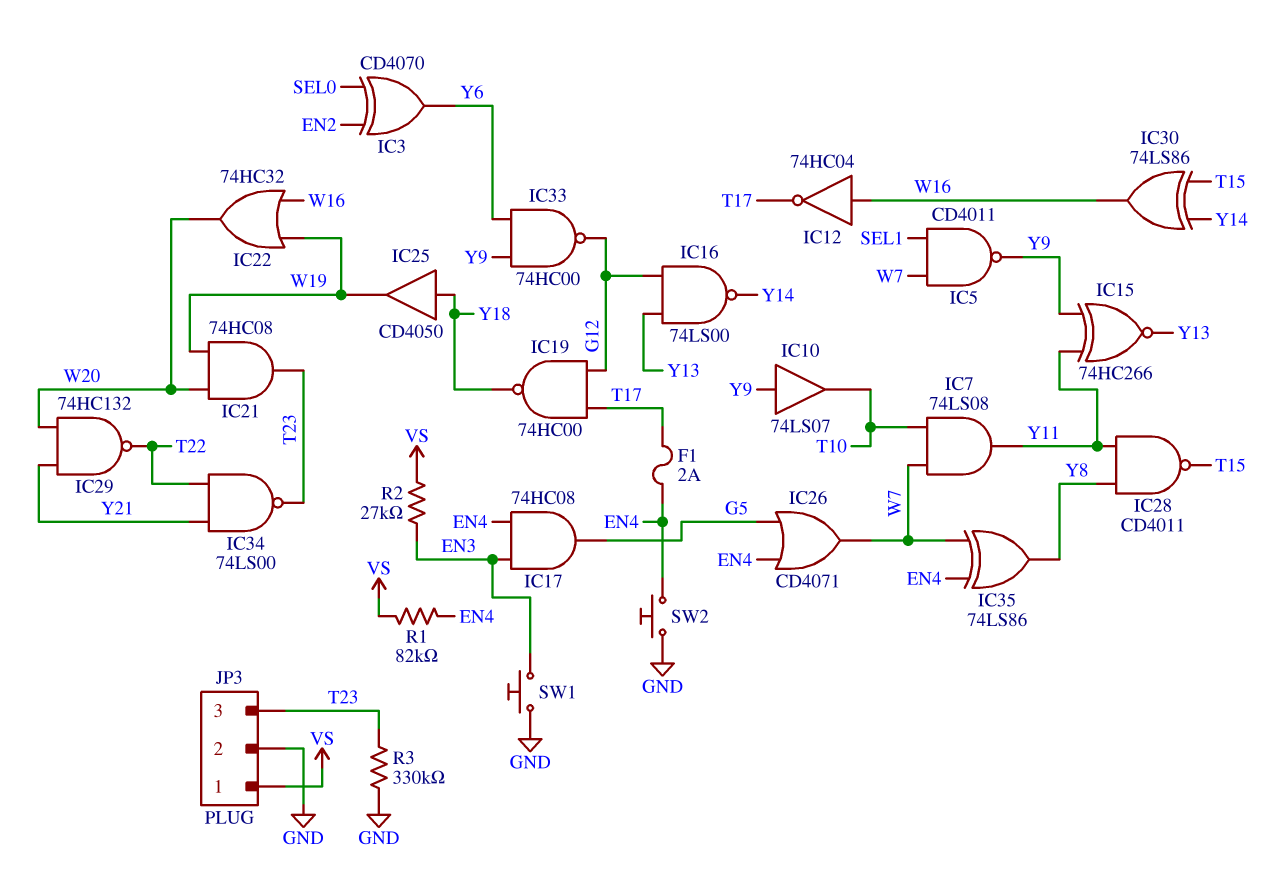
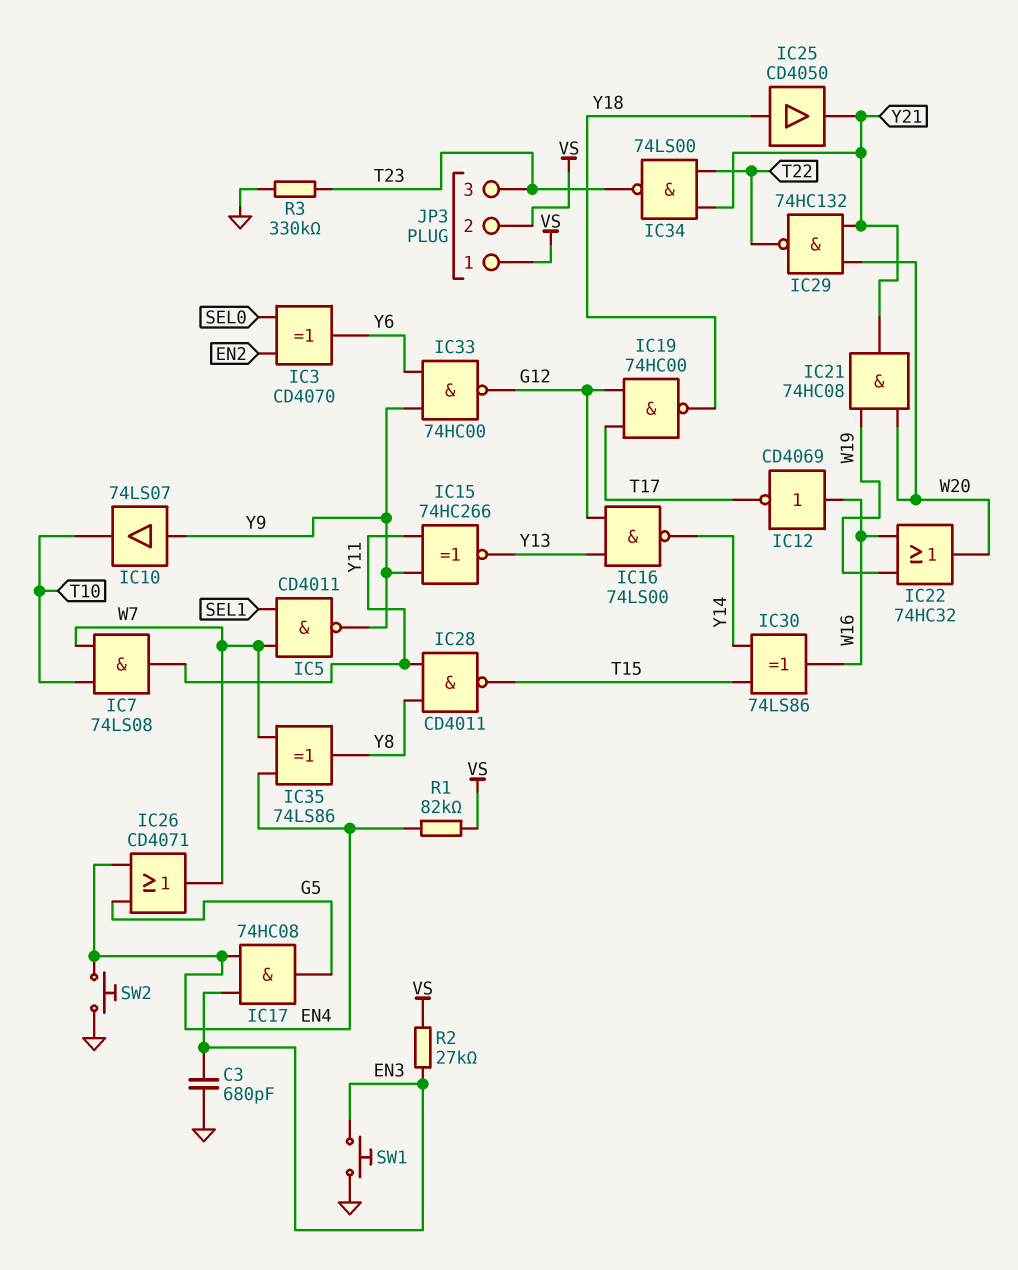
C3: none -> 680pF (EN3, GND)
F1: 2A (EN4, T17) -> none
IC12: NOT 74HC04 (in W16, out T17) -> NOT CD4069 (in W16, out T17)
IC21: AND 74HC08 (in W19, in W20, out T23) -> AND 74HC08 (in W19, in W20, out Y21)
IC25: buffer CD4050 (in Y18, out W19) -> buffer CD4050 (in Y18, out Y21)
JP3 pin 2: GND -> VS

